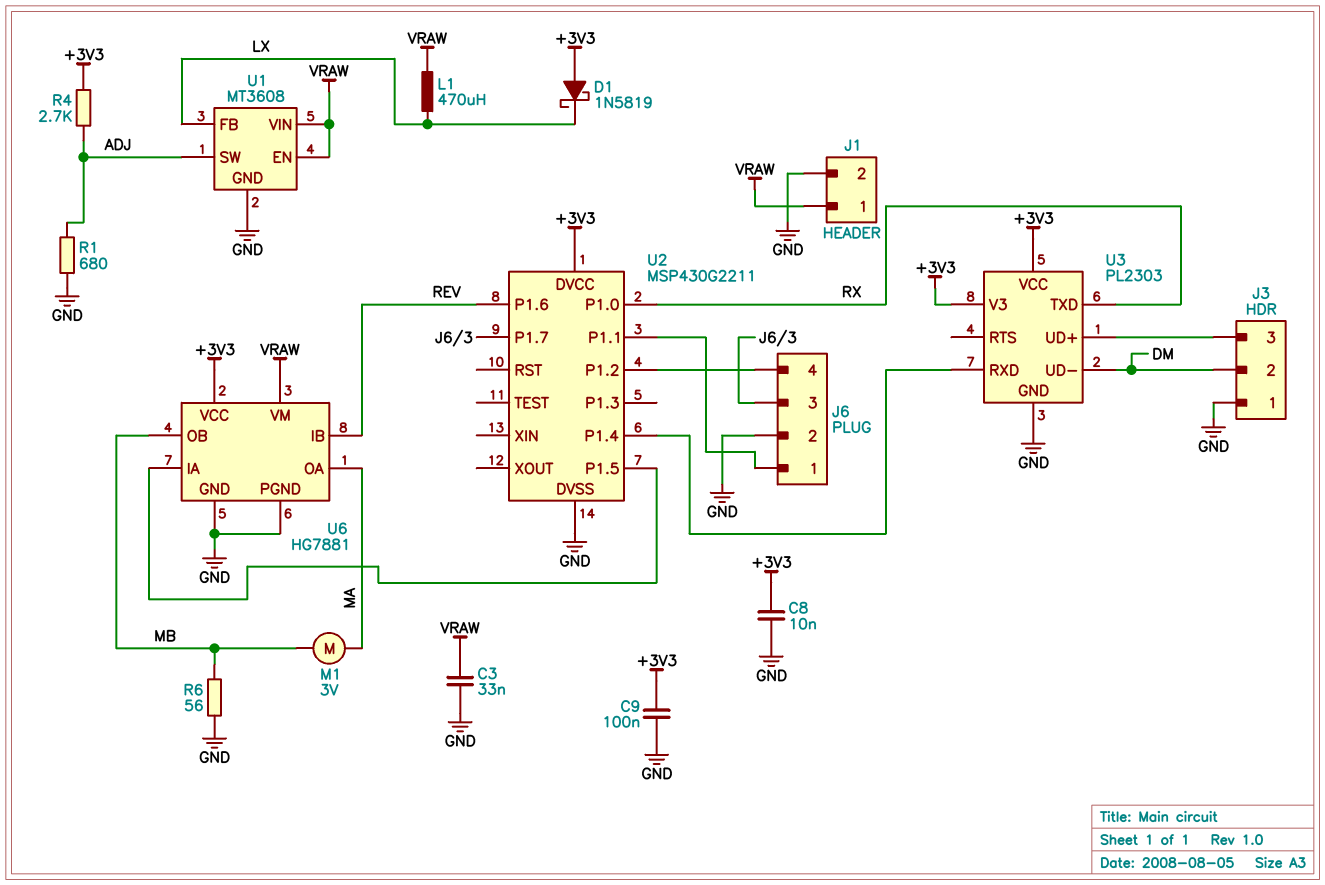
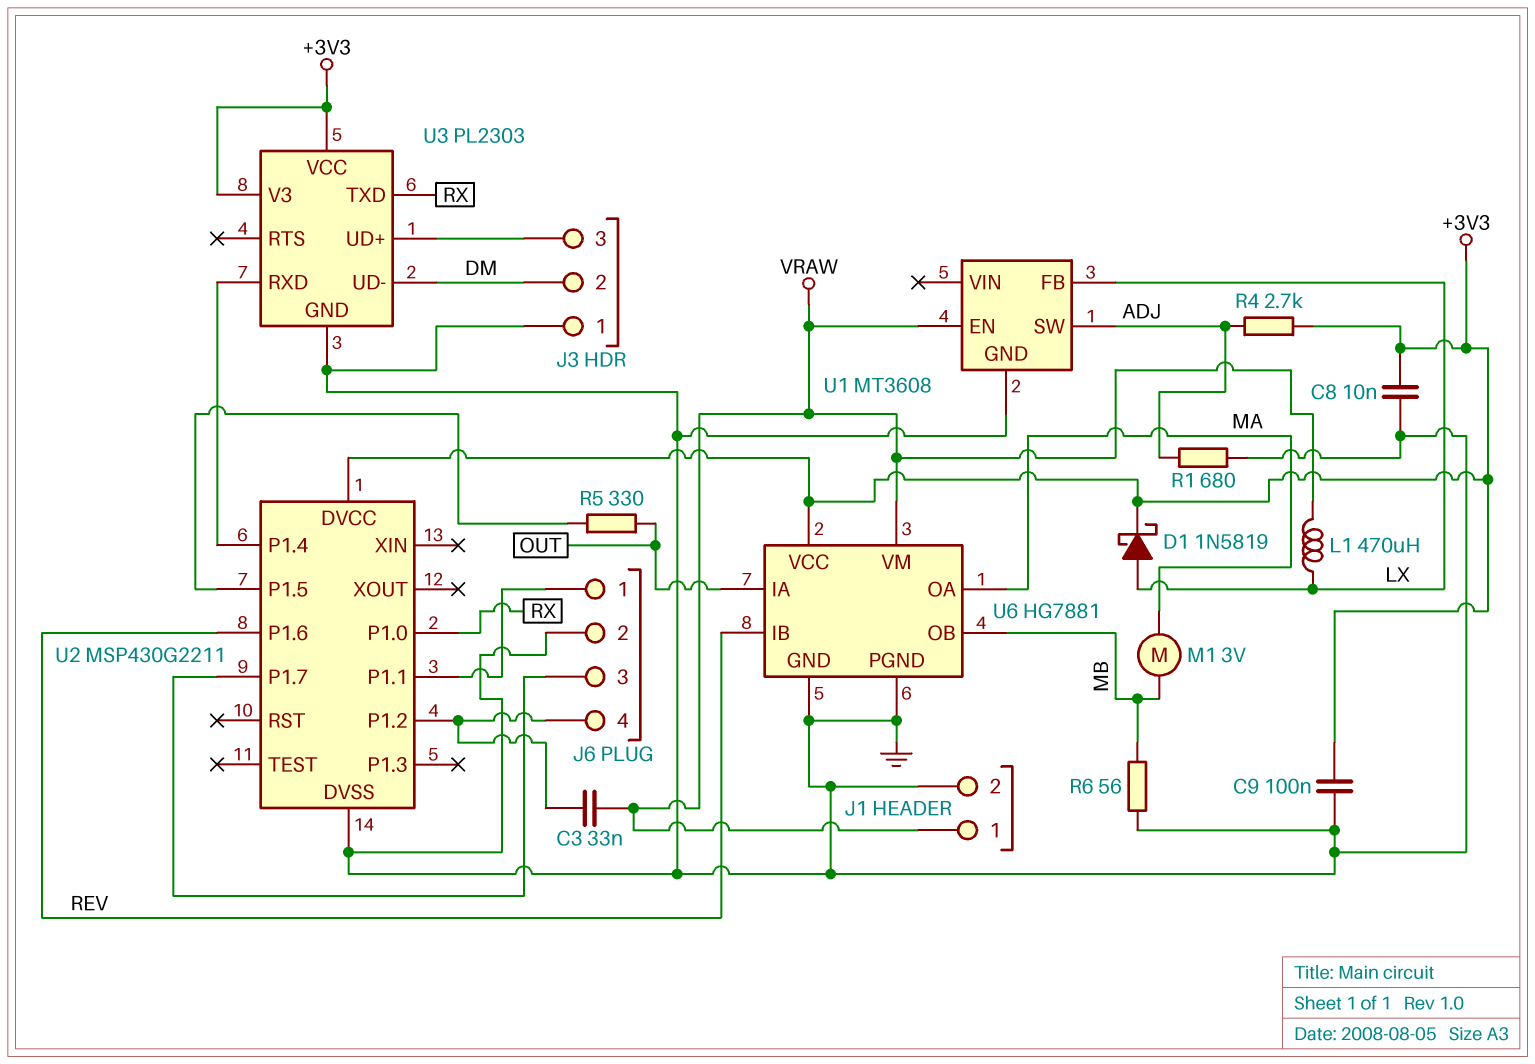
C3: 33nF (GND, VRAW) -> 33nF (J6/4, VRAW)
D1: schottky 1N5819 (A +3V3, K LX) -> schottky 1N5819 (A LX, K +3V3)
R5: none -> 330 (OUT, U2/P1.5)
U1 pin VIN: VRAW -> none
U6 pin IA: U2/P1.5 -> OUT

